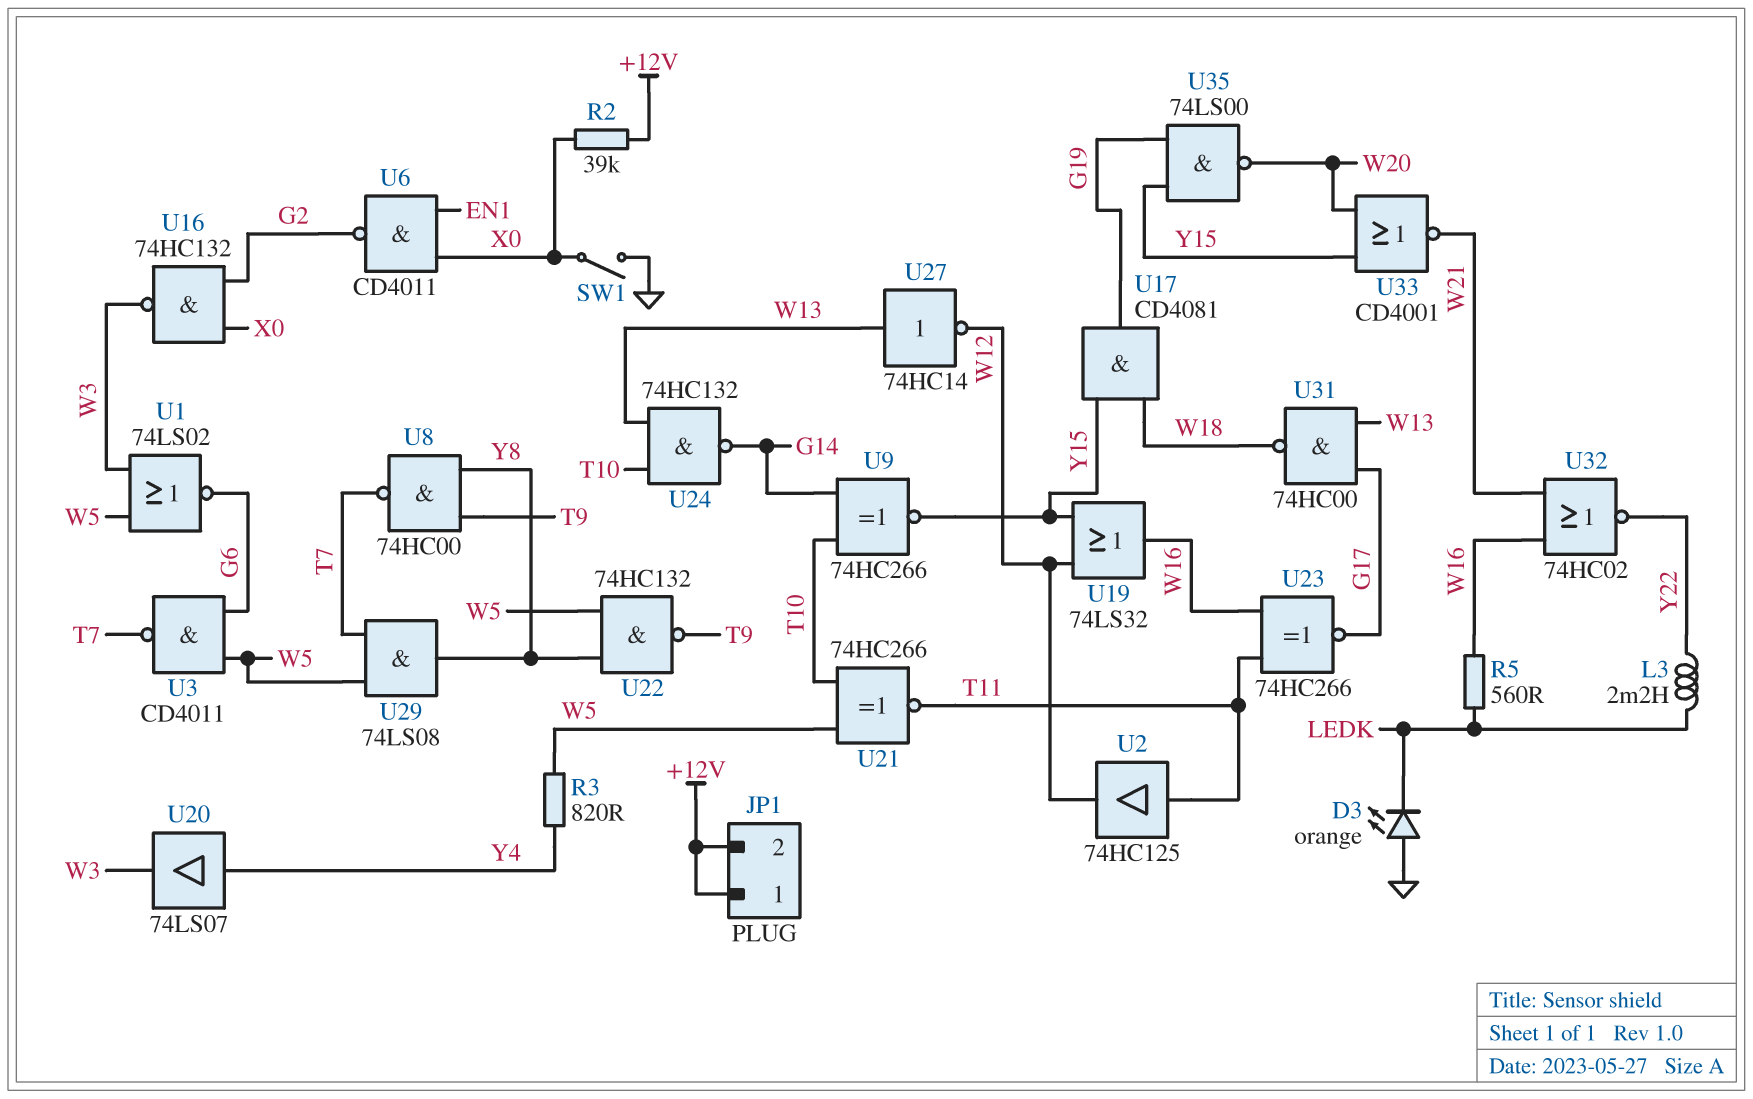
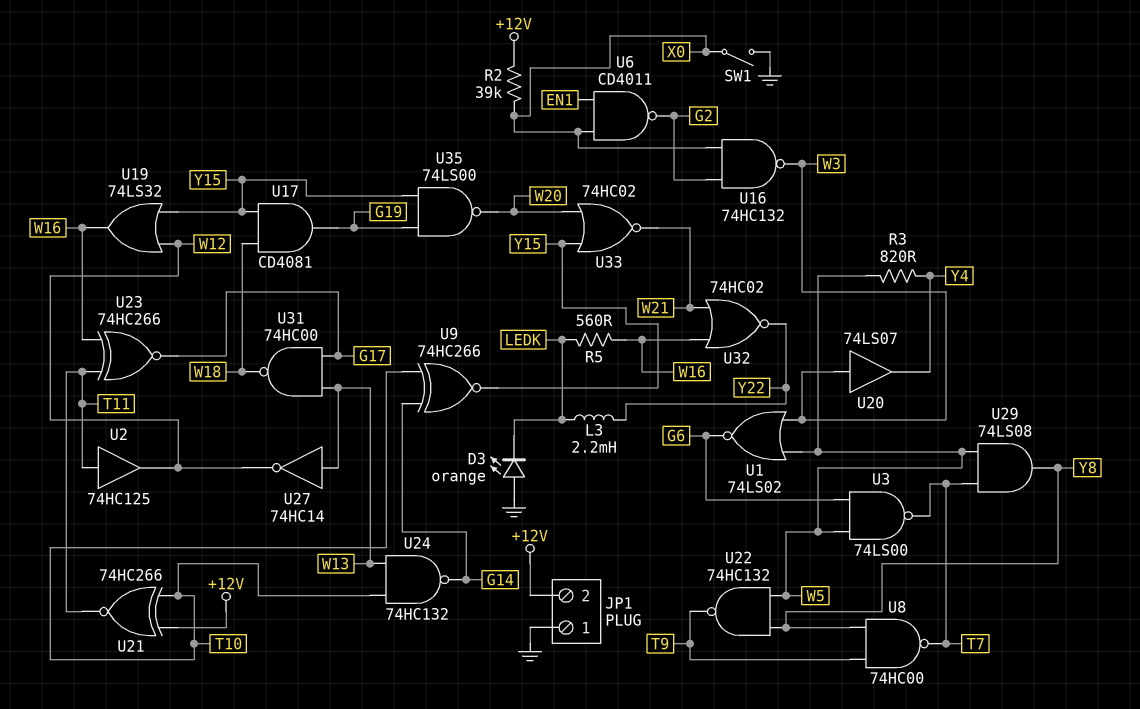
JP1 pin 1: +12V -> GND
U3: NAND CD4011 (in G6, in W5, out T7) -> NAND 74LS00 (in G6, in W5, out T7)
U20: buffer 74LS07 (in Y4, out W3) -> buffer 74LS07 (in W3, out Y4)
U21: XNOR 74HC266 (in T10, in W5, out T11) -> XNOR 74HC266 (in +12V, in T10, out T11)
U33: NOR CD4001 (in W20, in Y15, out W21) -> NOR 74HC02 (in W20, in Y15, out W21)

